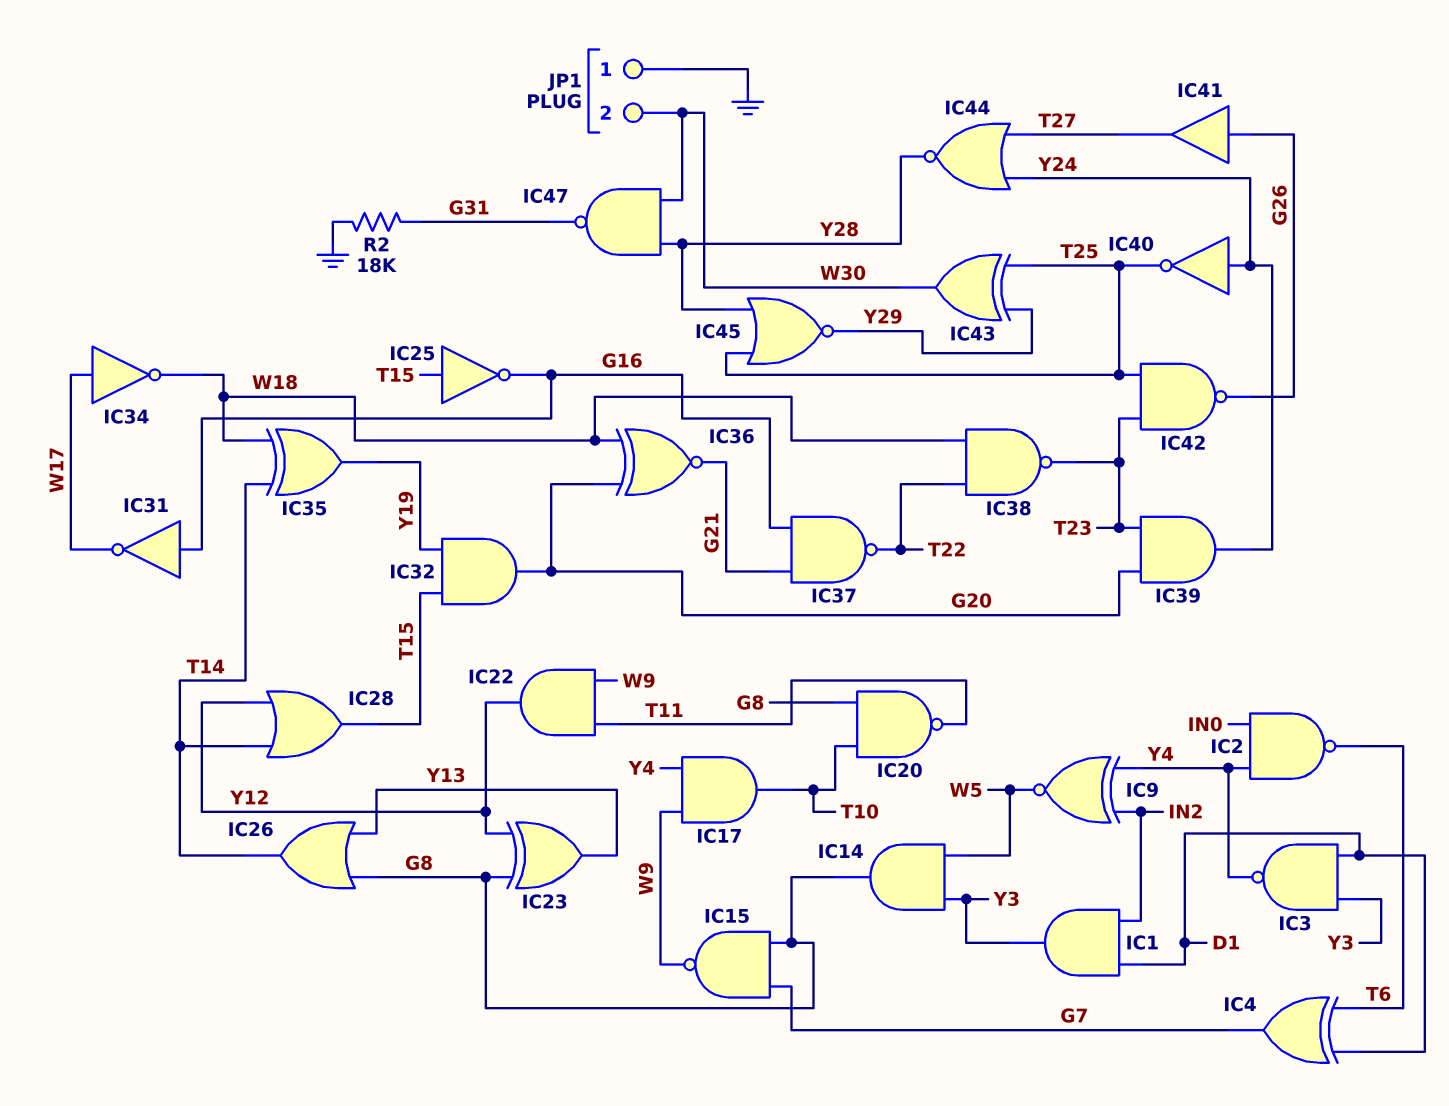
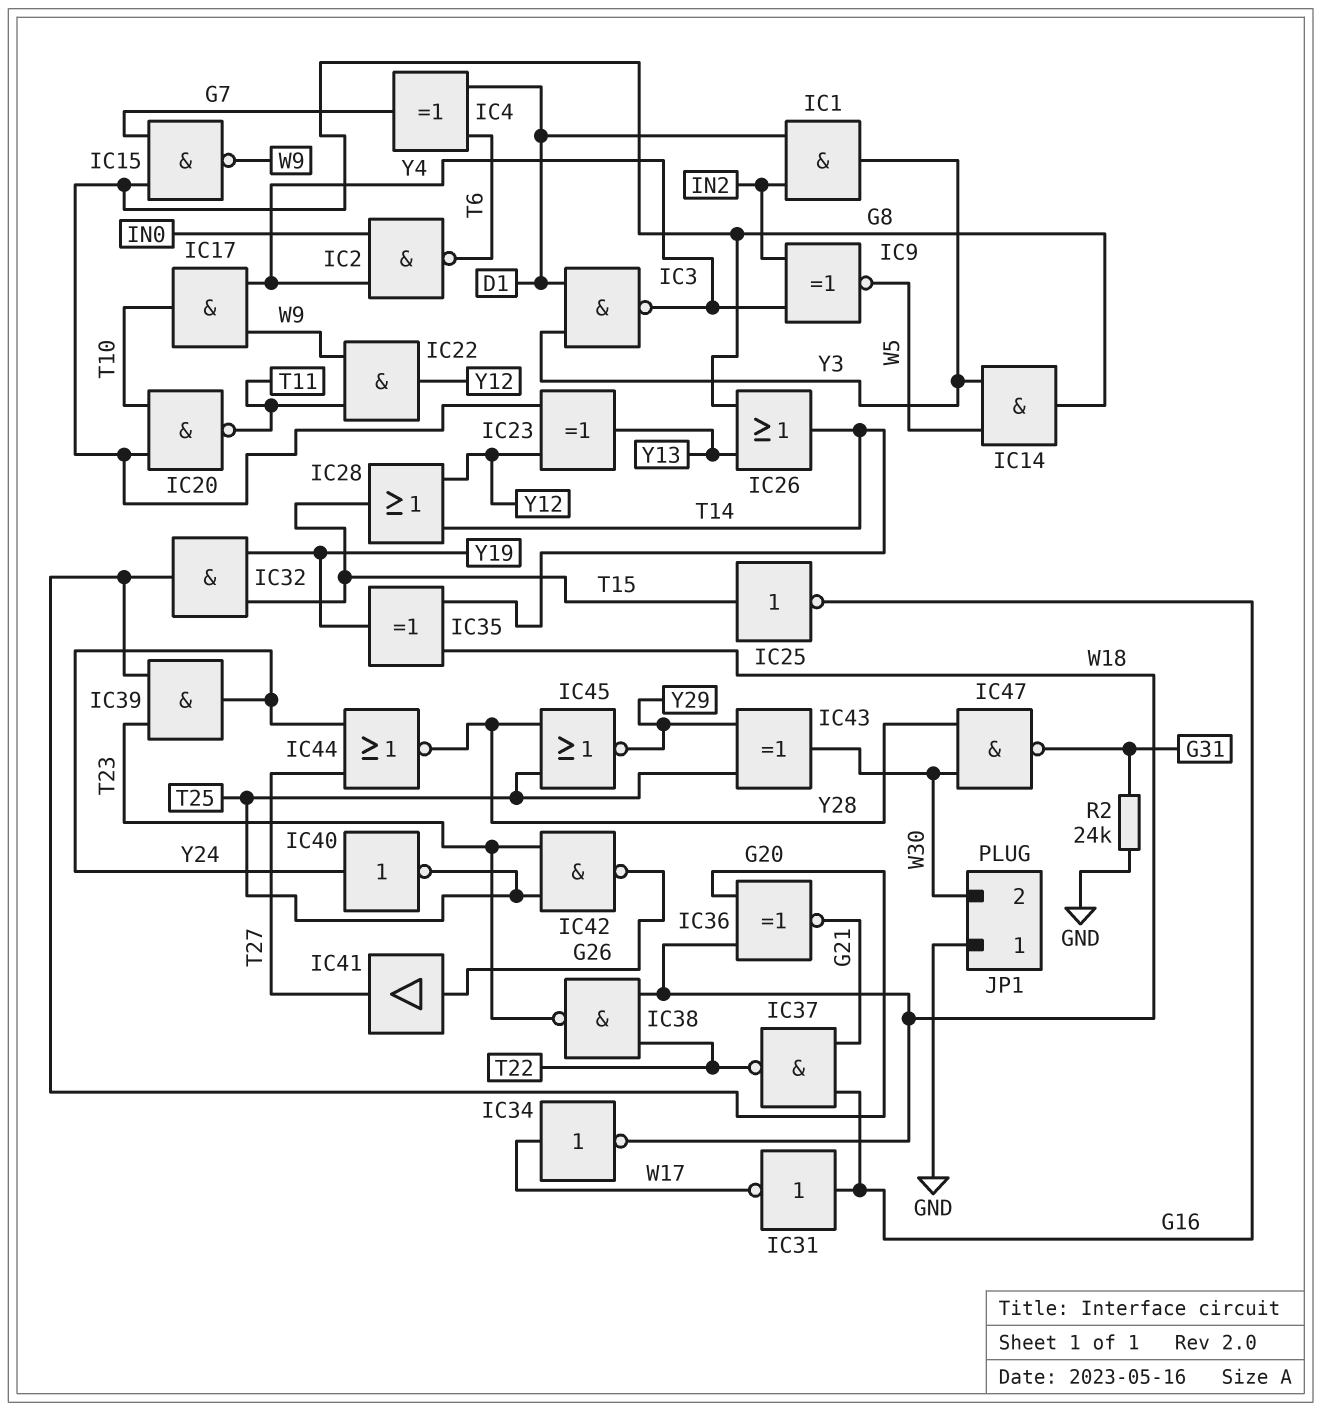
R2: 18k (G31, GND) -> 24k (G31, GND)

